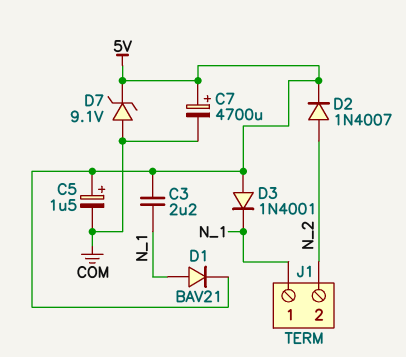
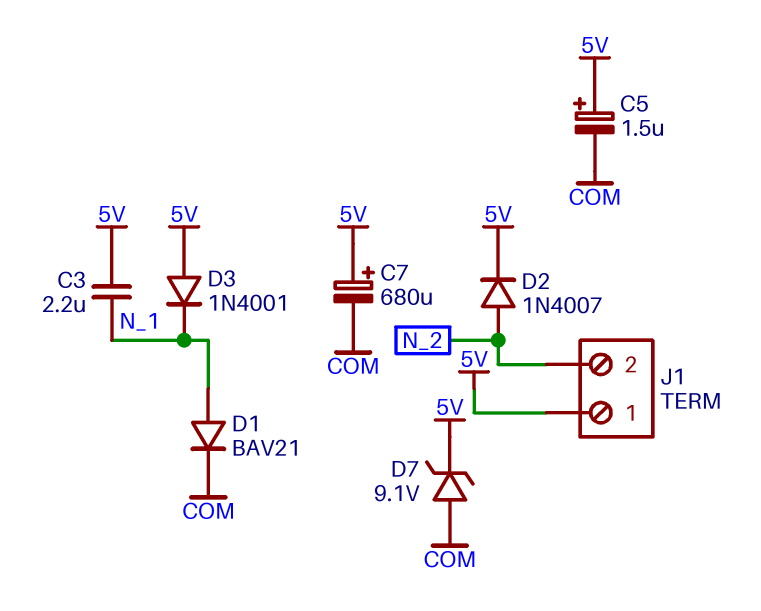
C7: 4700uF (plus 5V, minus COM) -> 680uF (plus 5V, minus COM)
D1: diode BAV21 (A N_1, K 5V) -> diode BAV21 (A N_1, K COM)
J1 pin 1: N_1 -> 5V

